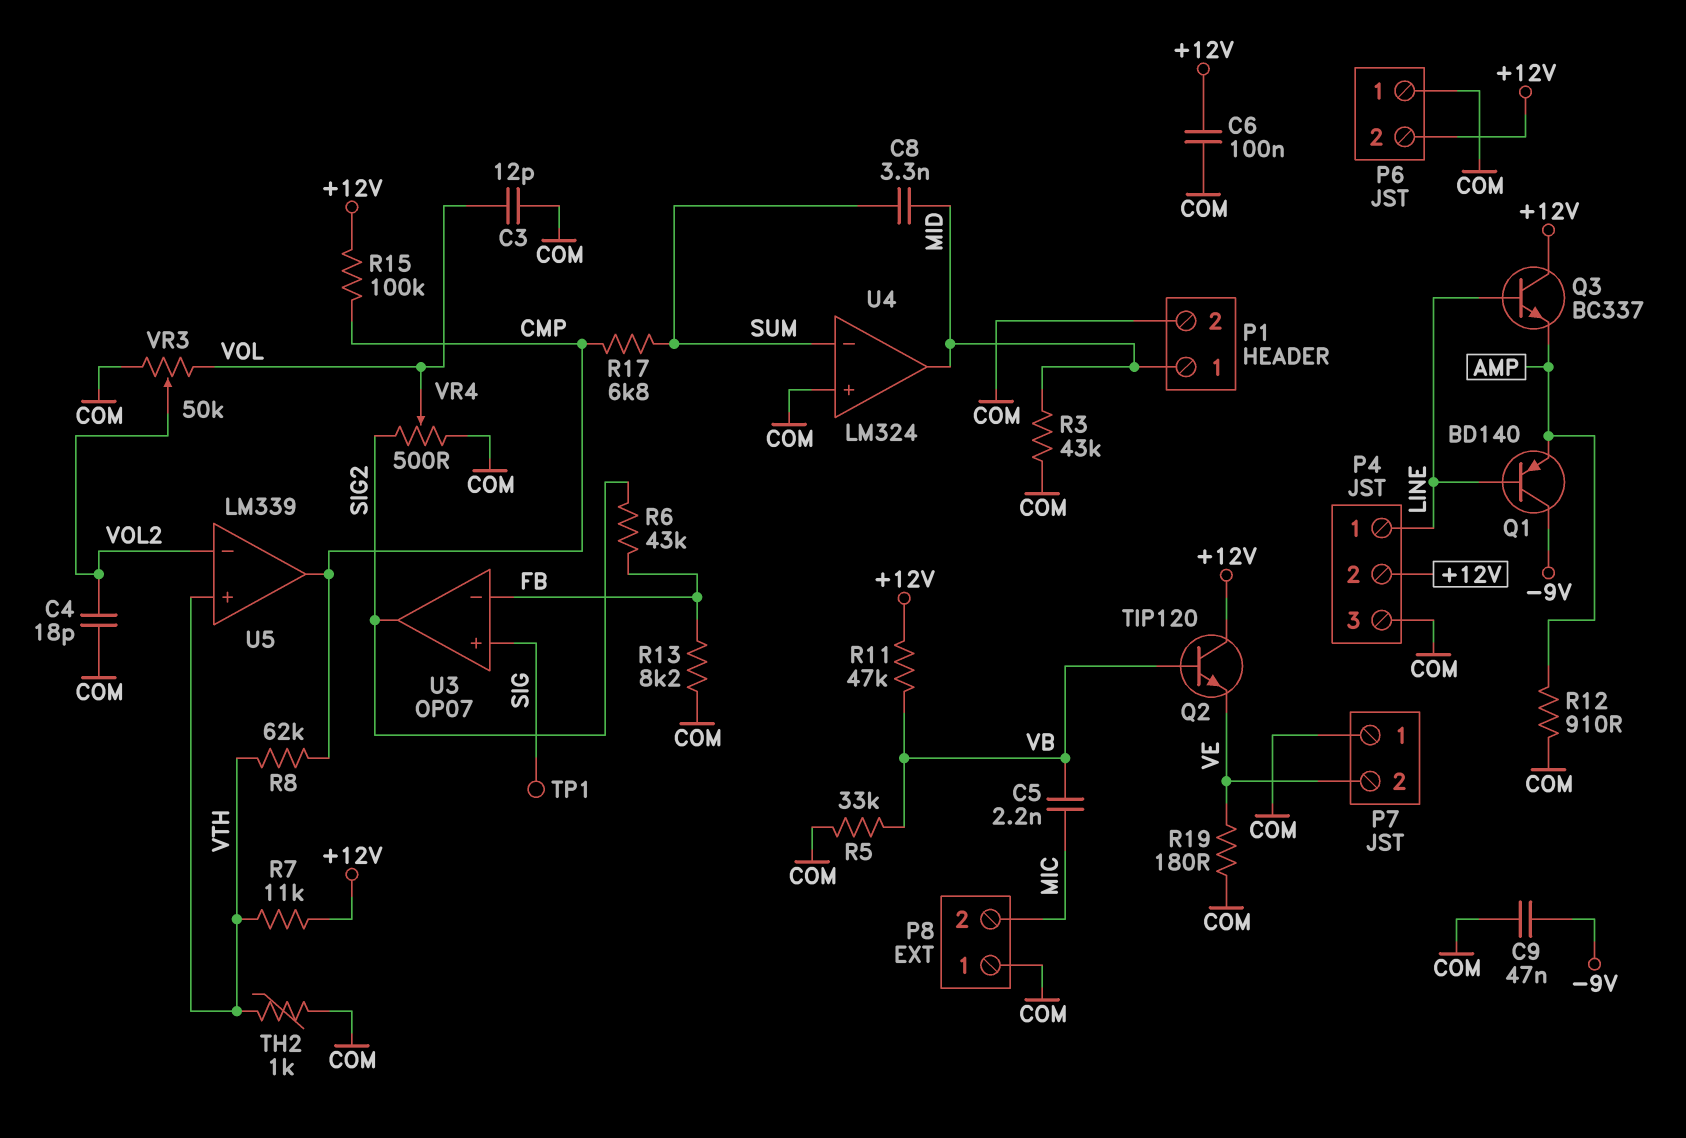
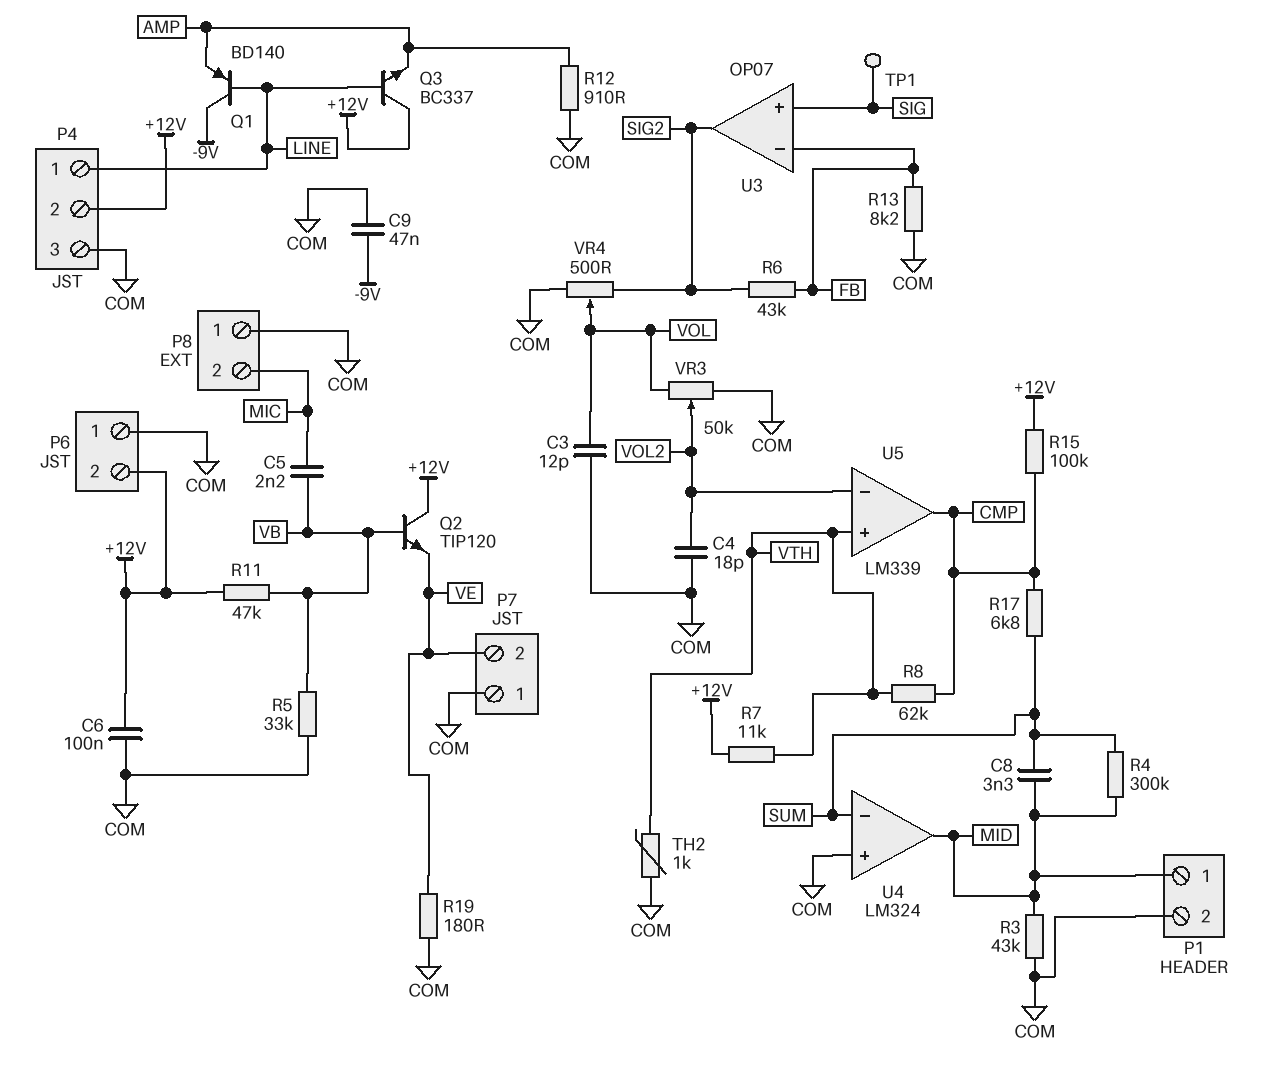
R4: none -> 300k (MID, SUM)

